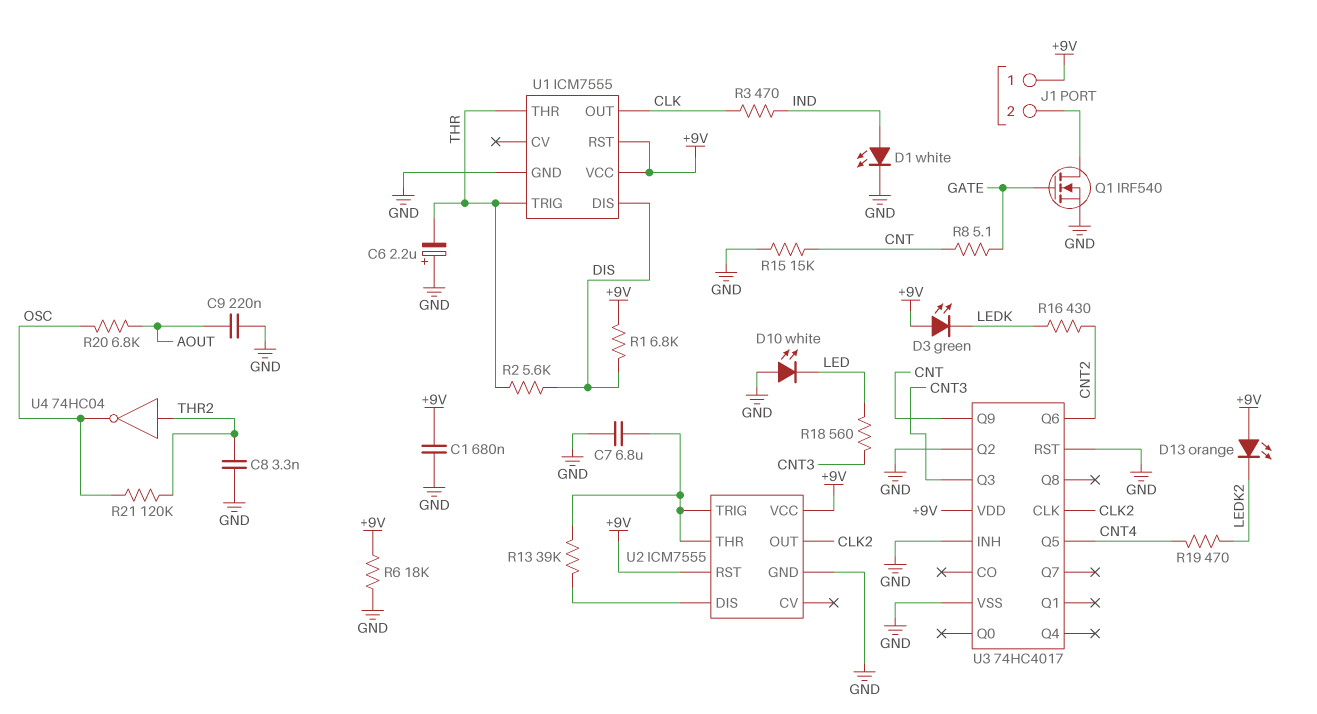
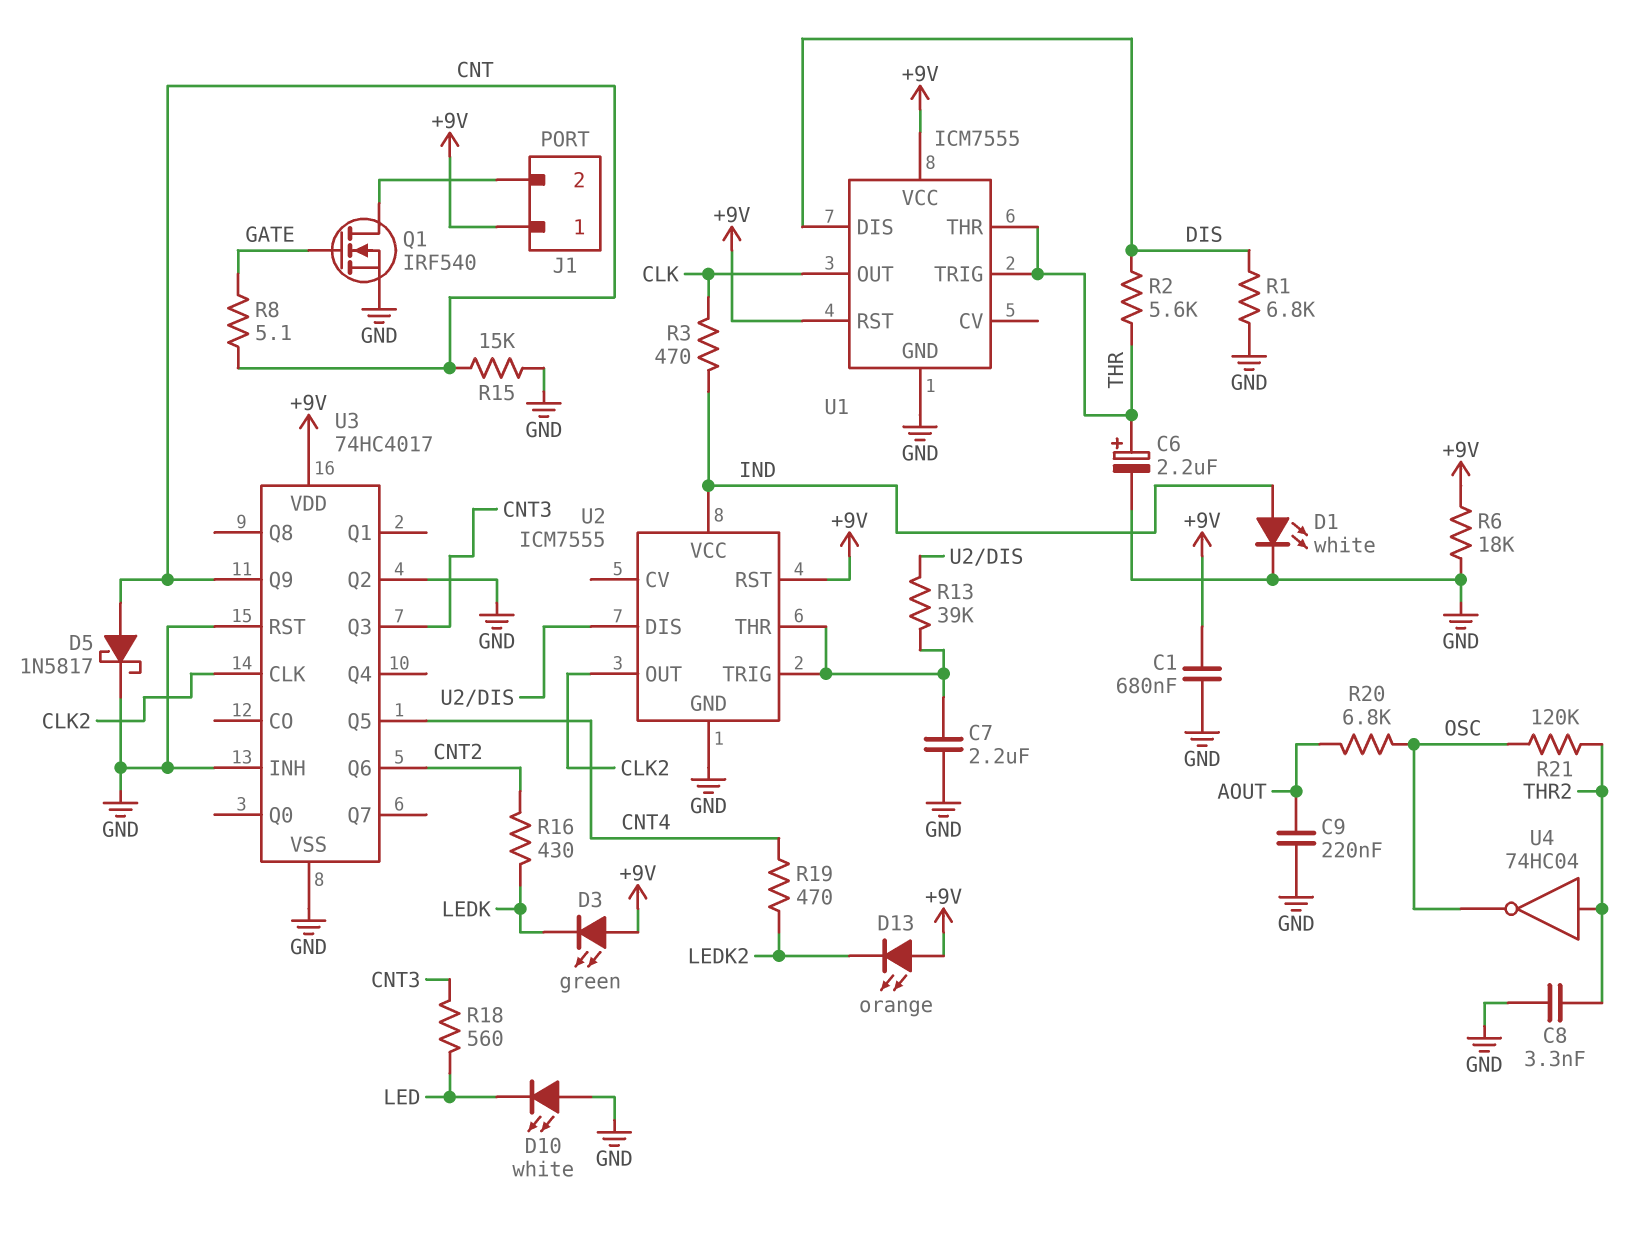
C6: 2.2uF (plus GND, minus THR) -> 2.2uF (plus THR, minus GND)
C7: 6.8uF (GND, U2/THR) -> 2.2uF (GND, U2/THR)
D5: none -> schottky 1N5817 (A CNT, K GND)
R1: 6.8k (+9V, DIS) -> 6.8k (DIS, GND)
U2 pin VCC: +9V -> IND

